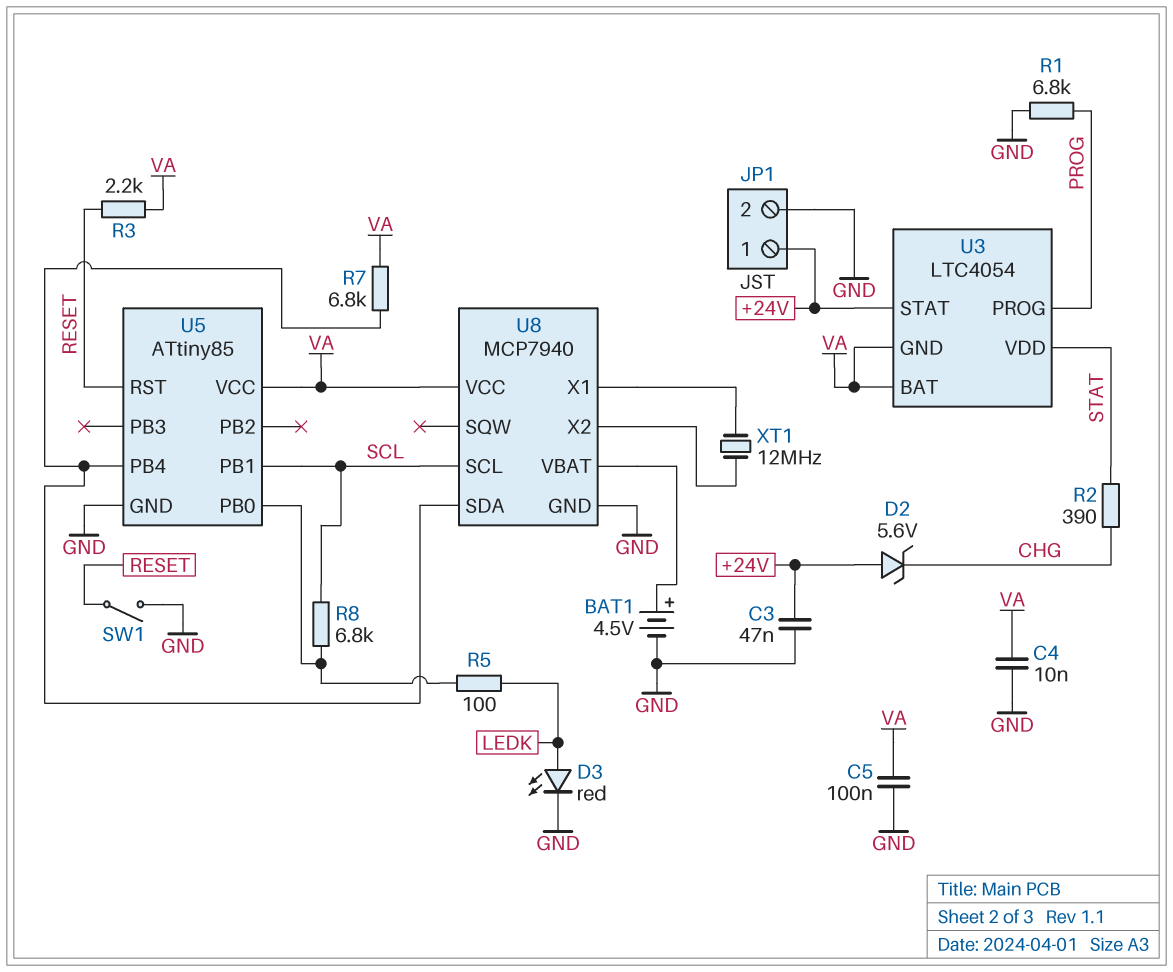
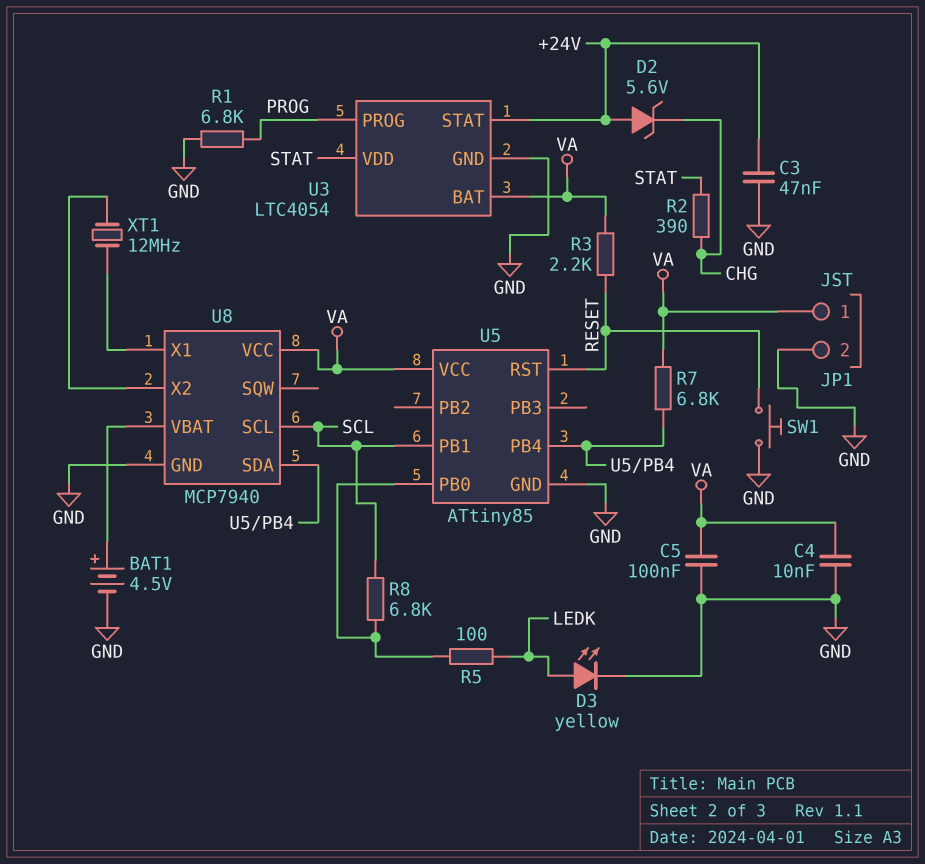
D3: LED red (A LEDK, K GND) -> LED yellow (A LEDK, K GND)
JP1 pin 1: +24V -> VA
SW1: switch (GND, RESET) -> button (GND, RESET)
U3 pin GND: VA -> GND

